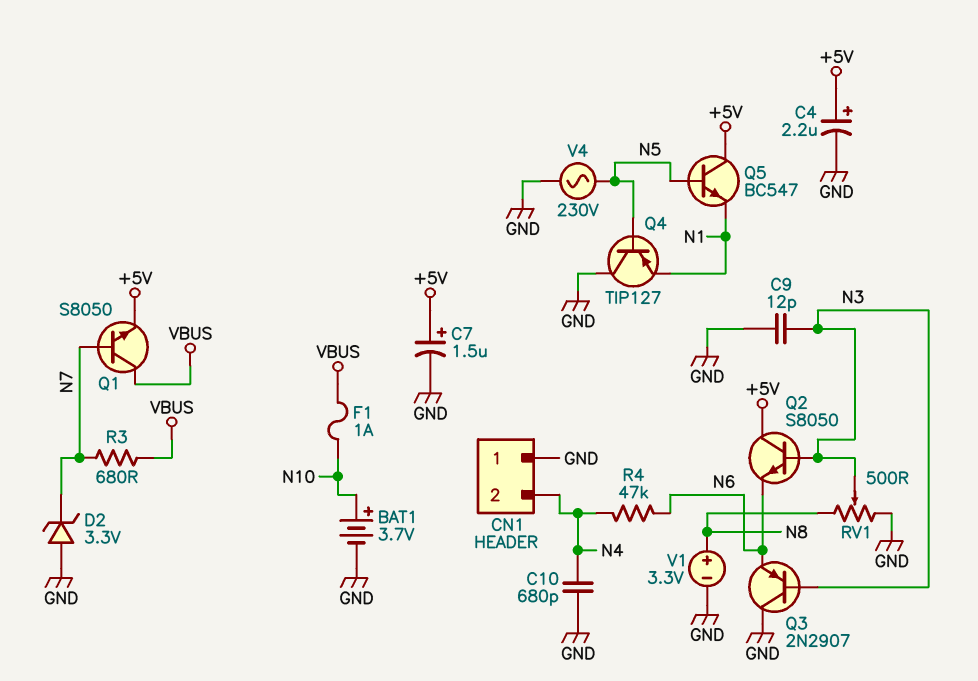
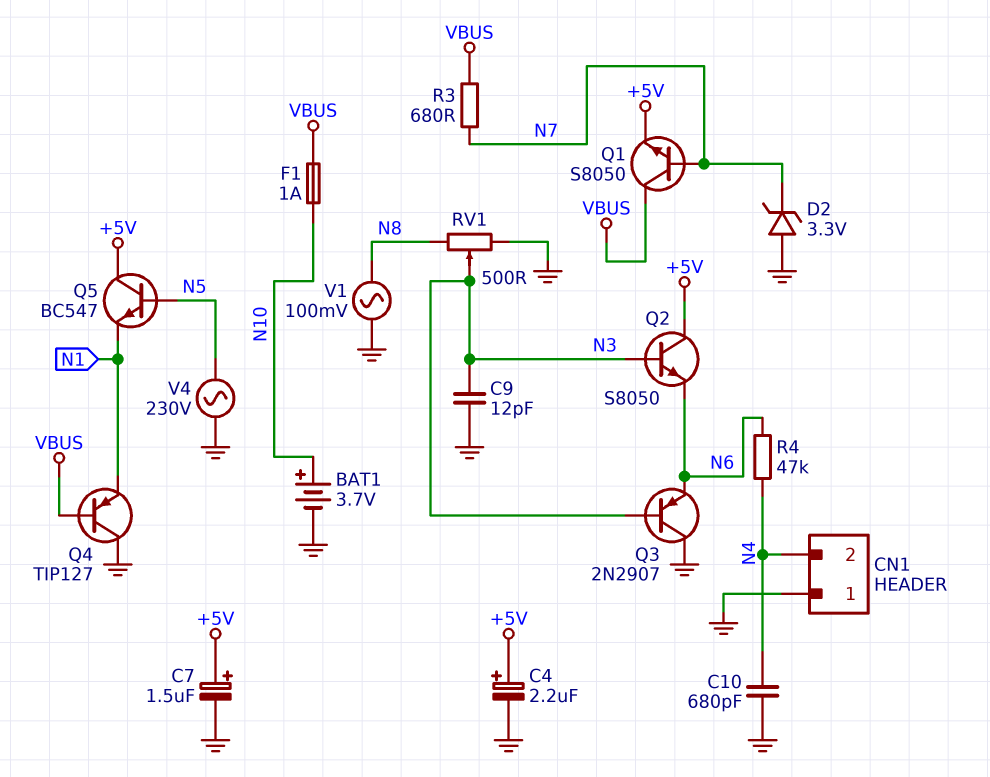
Q4: PNP TIP127 (B N5, C GND, E N1) -> PNP TIP127 (B VBUS, C GND, E N1)
V1: 3.3V (plus N8, minus GND) -> AC 100mV (GND, N8)

